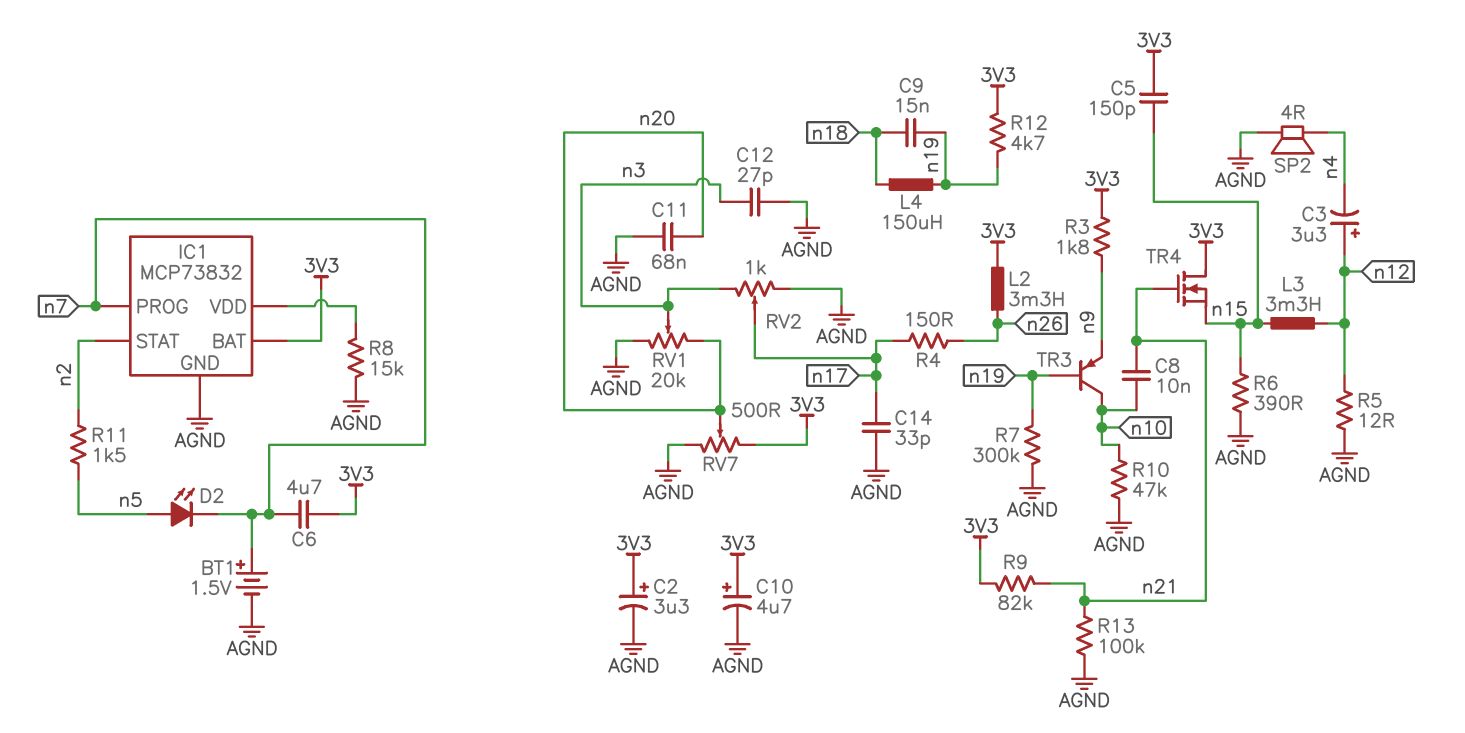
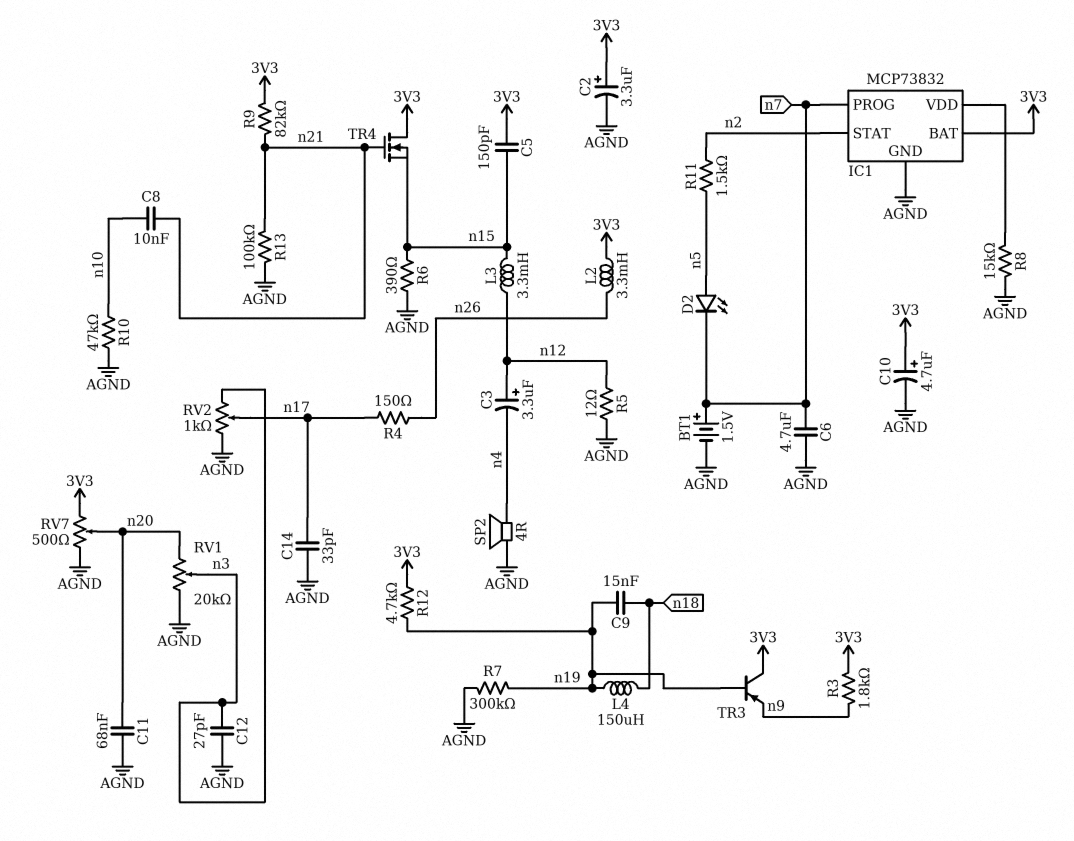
C6: 4.7uF (3V3, n7) -> 4.7uF (AGND, n7)
TR3: PNP (B n19, C n10, E n9) -> PNP (B n19, C 3V3, E n9)

